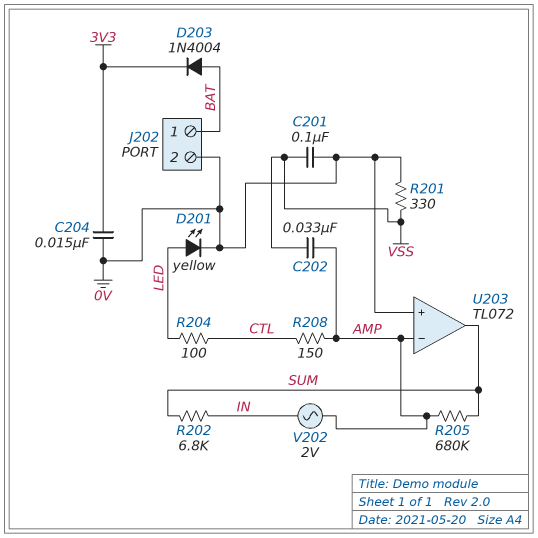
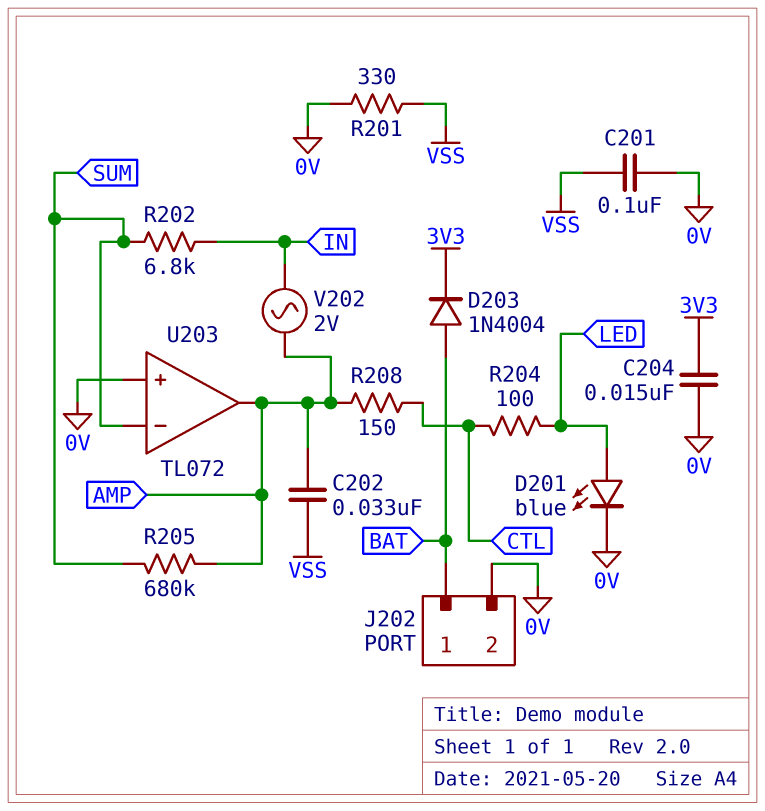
D201: LED yellow (A LED, K 0V) -> LED blue (A LED, K 0V)
U203 pin in-: AMP -> SUM
U203 pin out: SUM -> AMP

